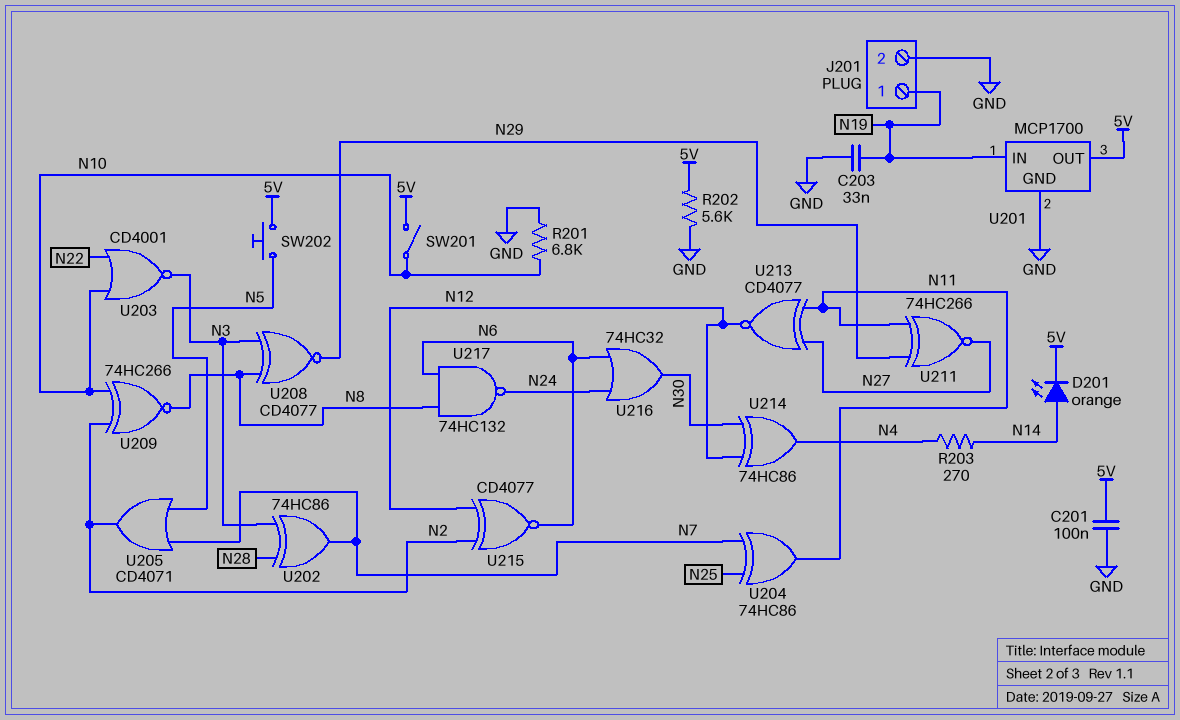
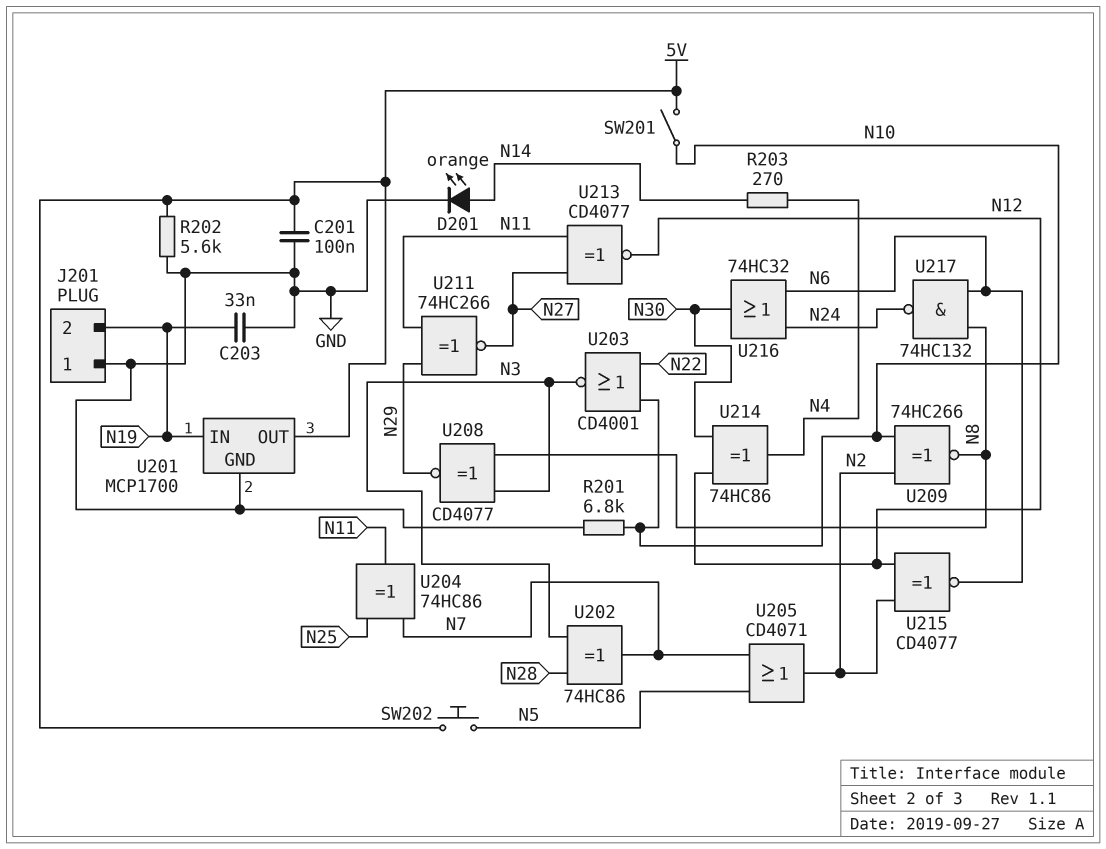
D201: LED orange (A N14, K 5V) -> LED orange (A N14, K GND)
J201 pin 1: N19 -> GND
J201 pin 2: GND -> N19

